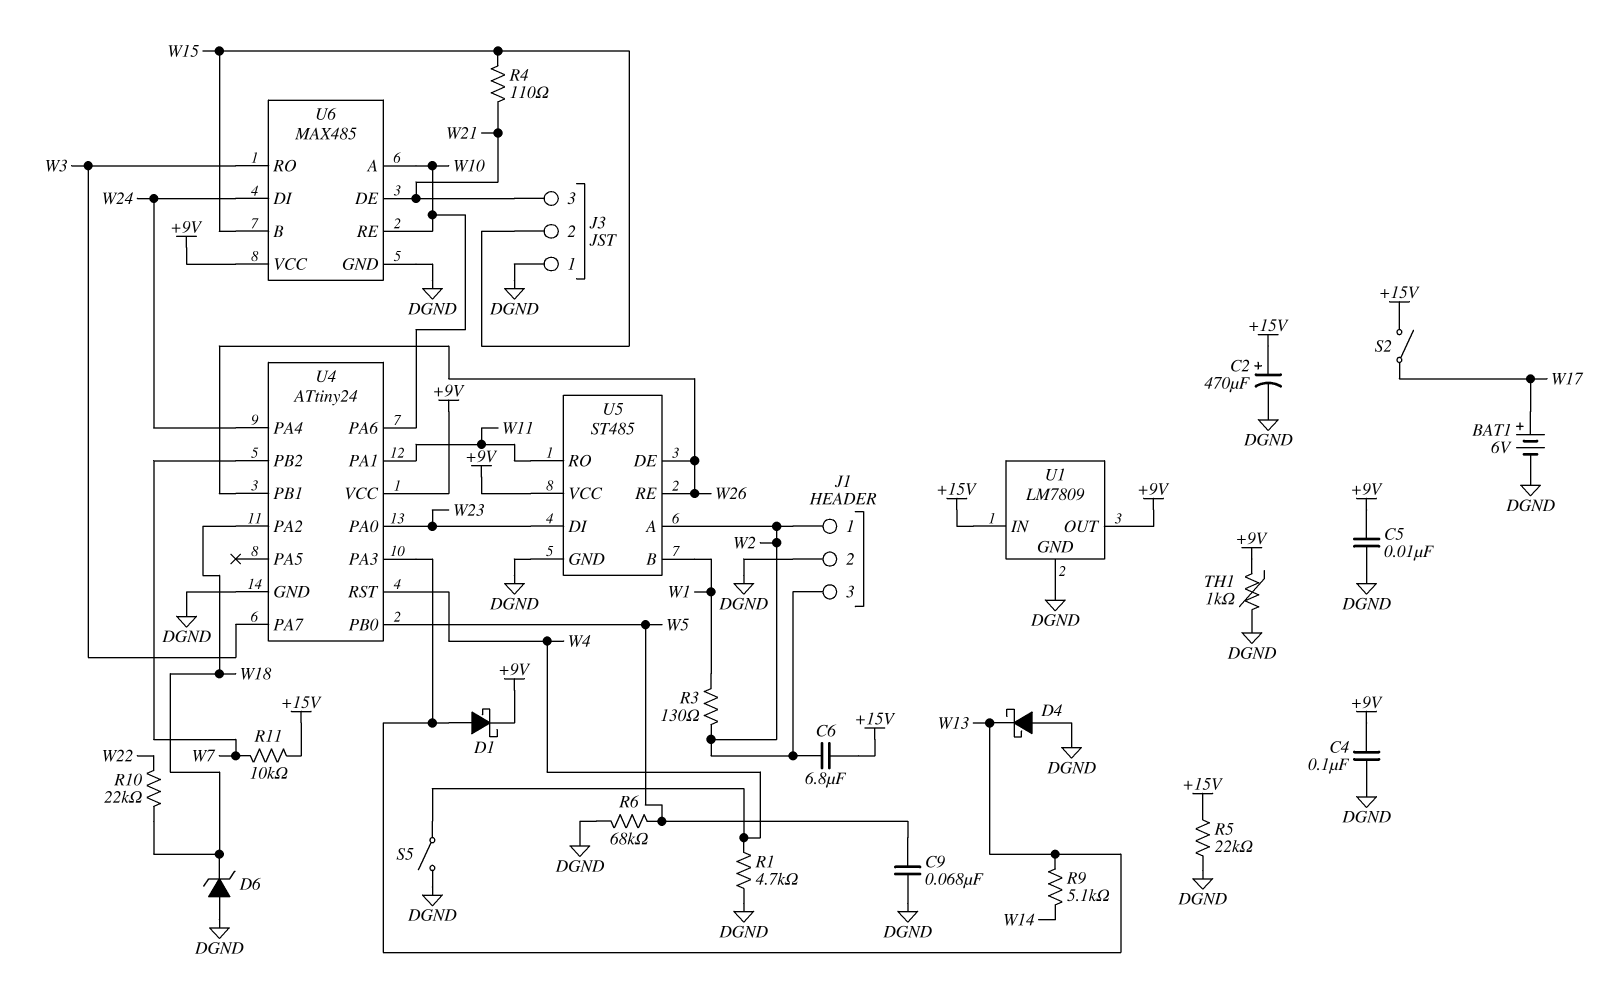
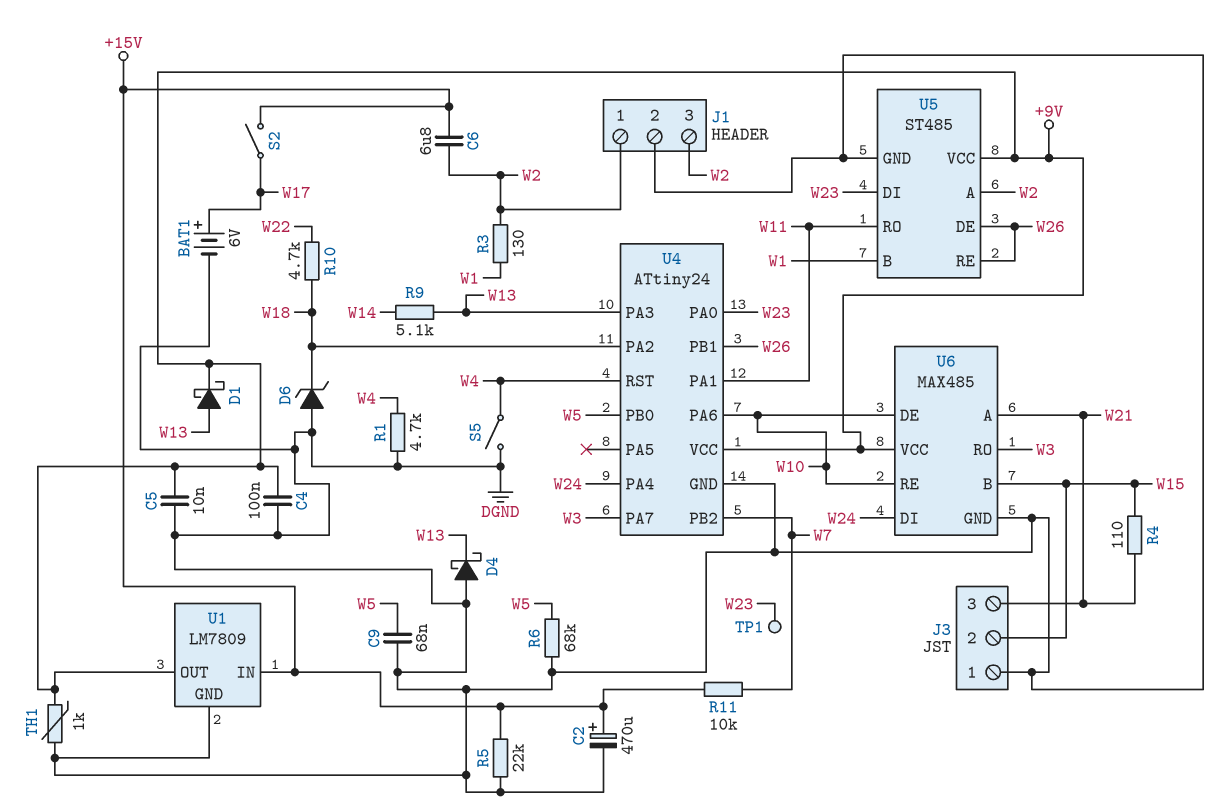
R10: 22k (W18, W22) -> 4.7k (W18, W22)
TP1: none -> test point (W23)
U6 pin A: W10 -> W21
U6 pin DE: W21 -> W10

